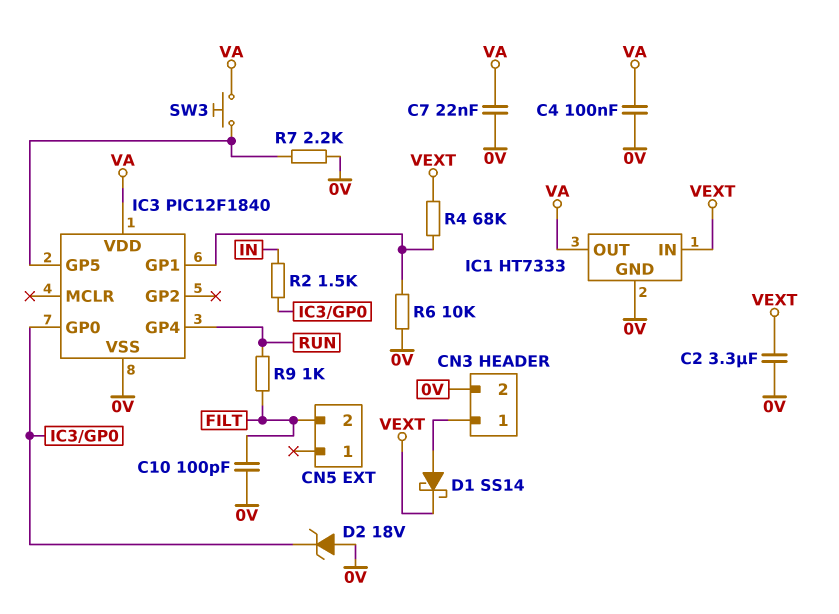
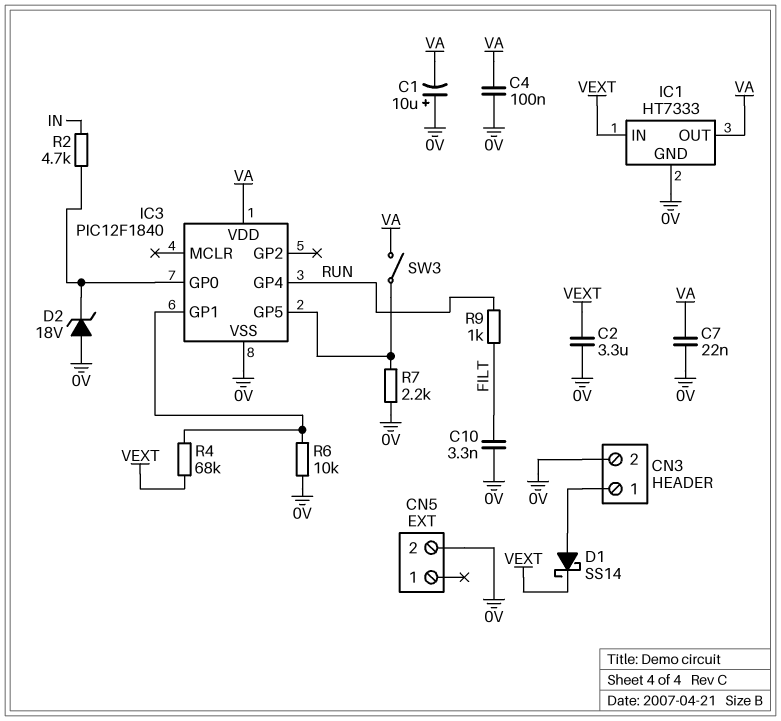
C1: none -> 10uF (plus 0V, minus VA)
C10: 100pF (0V, FILT) -> 3.3nF (0V, FILT)
CN5 pin 2: FILT -> 0V
R2: 1.5k (IC3/GP0, IN) -> 4.7k (IC3/GP0, IN)
SW3: button (IC3/GP5, VA) -> switch (IC3/GP5, VA)

